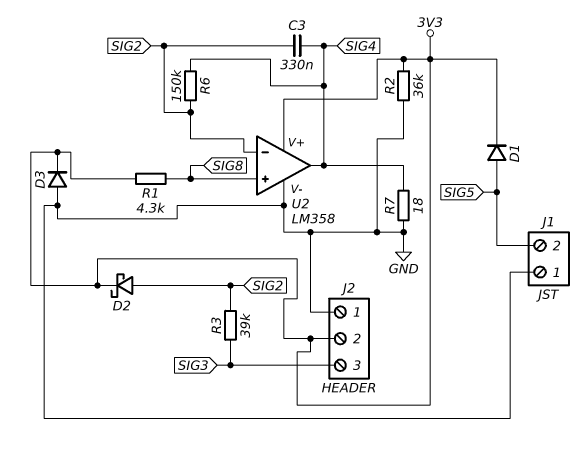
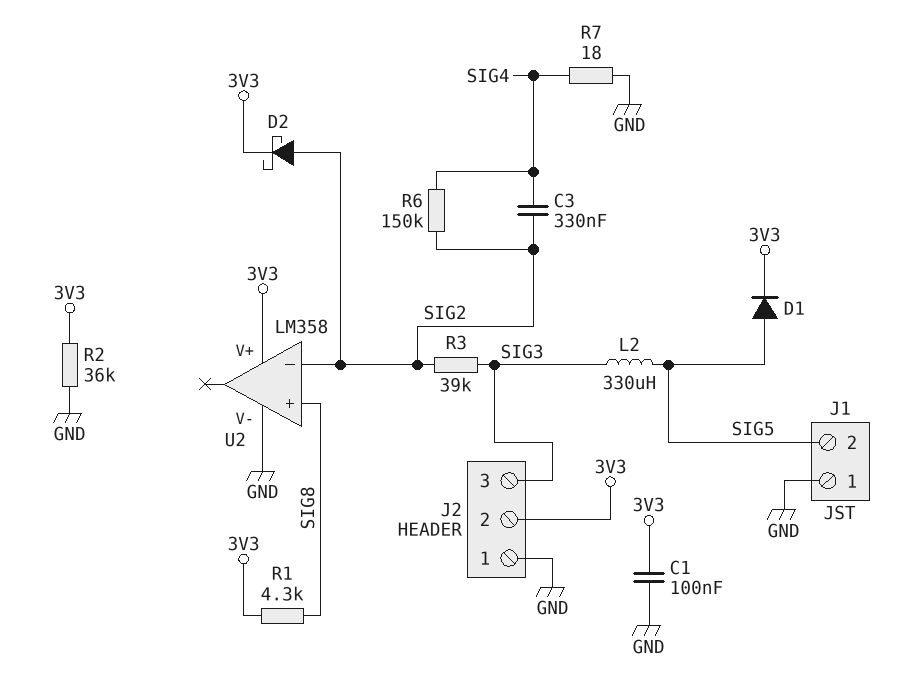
C1: none -> 100nF (3V3, GND)
D3: diode (A GND, K 3V3) -> none
L2: none -> 330uH (SIG3, SIG5)
U2 pin out: SIG4 -> none

